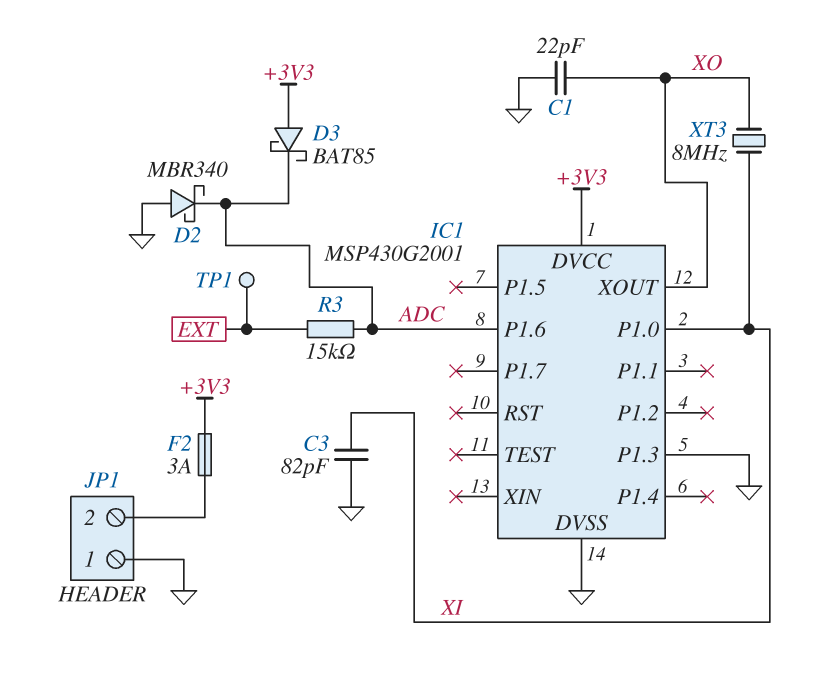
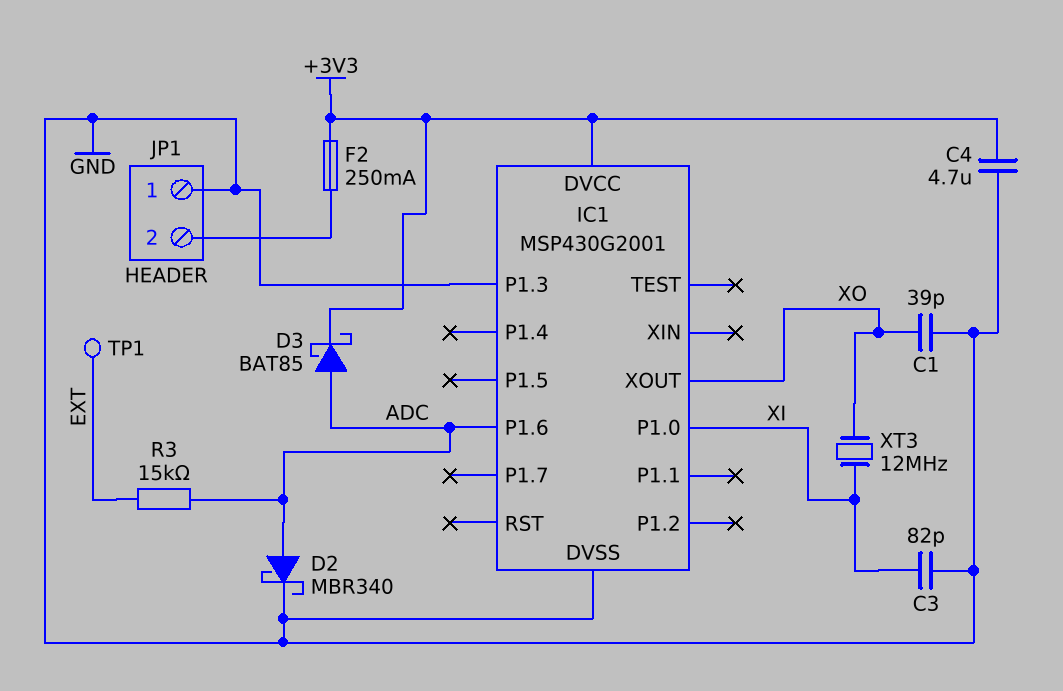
C1: 22pF (GND, XO) -> 39pF (GND, XO)
C4: none -> 4.7uF (+3V3, GND)
D2: schottky MBR340 (A GND, K ADC) -> schottky MBR340 (A ADC, K GND)
D3: schottky BAT85 (A +3V3, K ADC) -> schottky BAT85 (A ADC, K +3V3)
F2: 3A (+3V3, JP1/2) -> 250mA (+3V3, JP1/2)
XT3: 8MHz (XI, XO) -> 12MHz (XI, XO)

